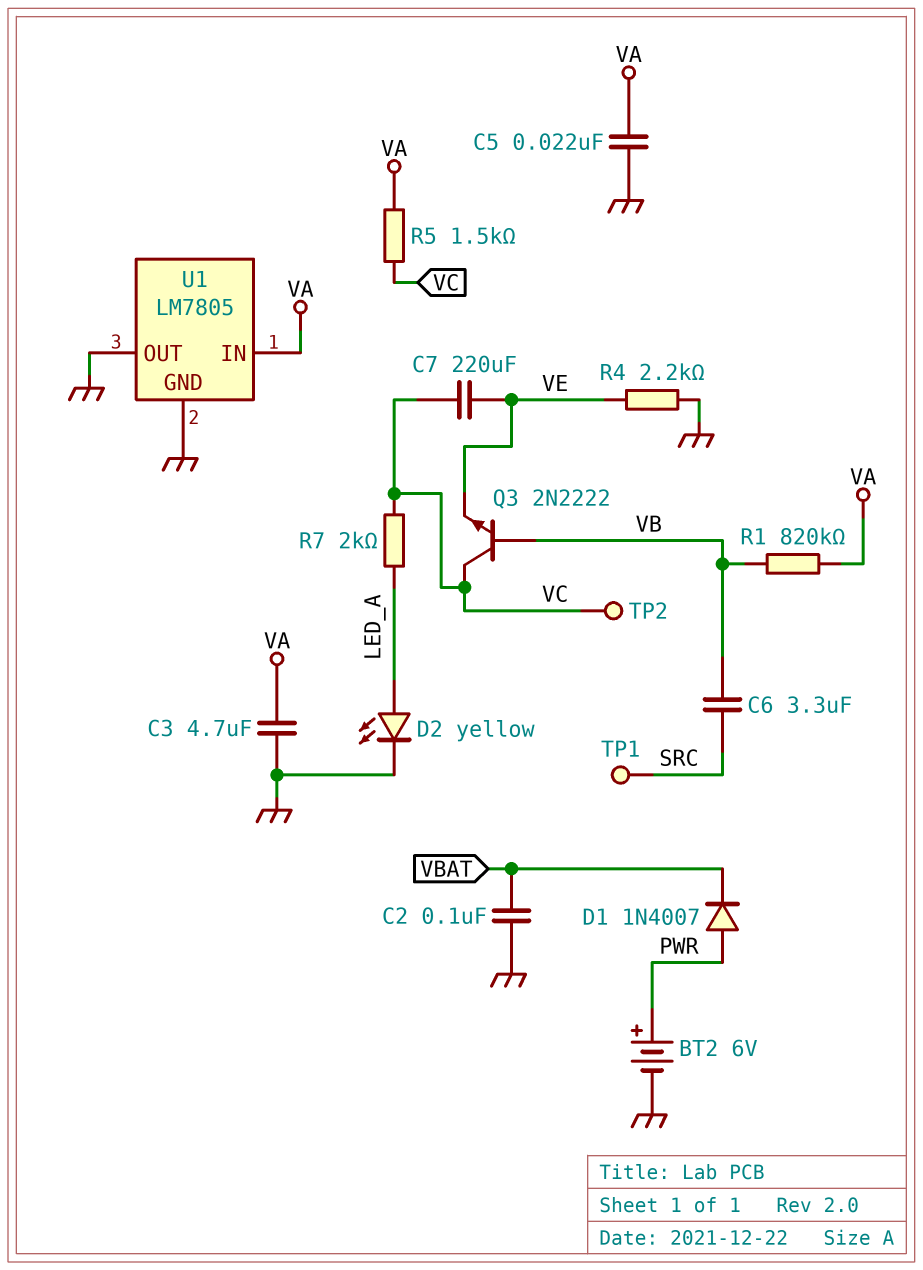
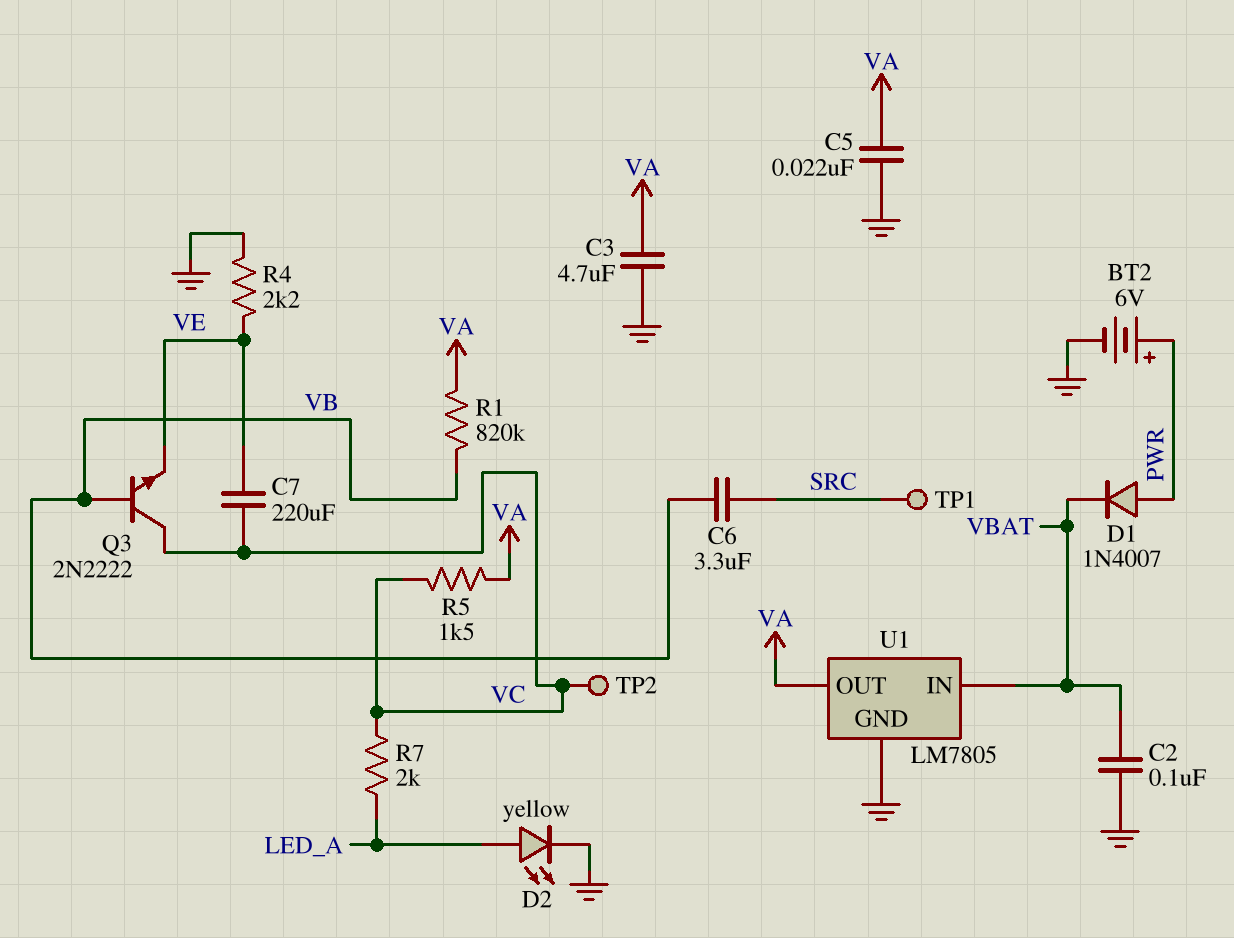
U1 pin IN: VA -> VBAT
U1 pin OUT: GND -> VA

